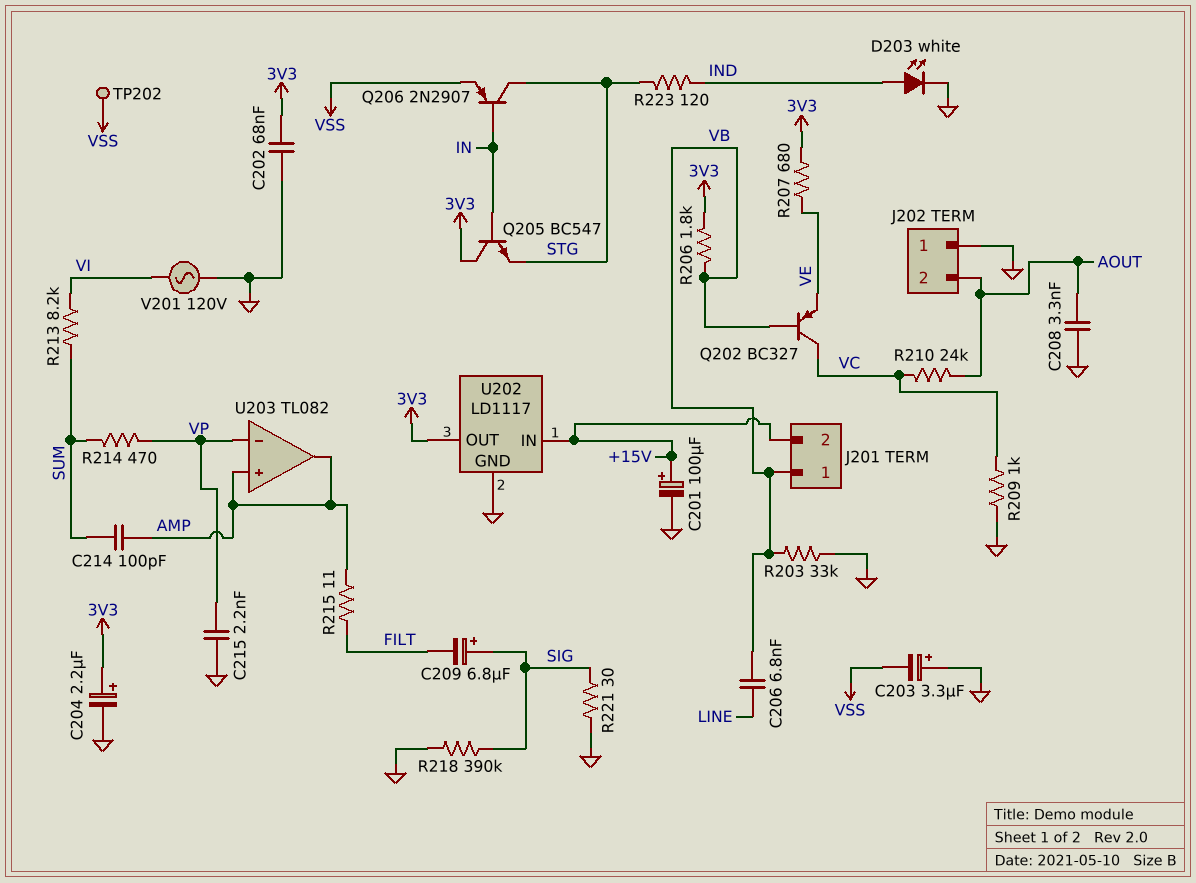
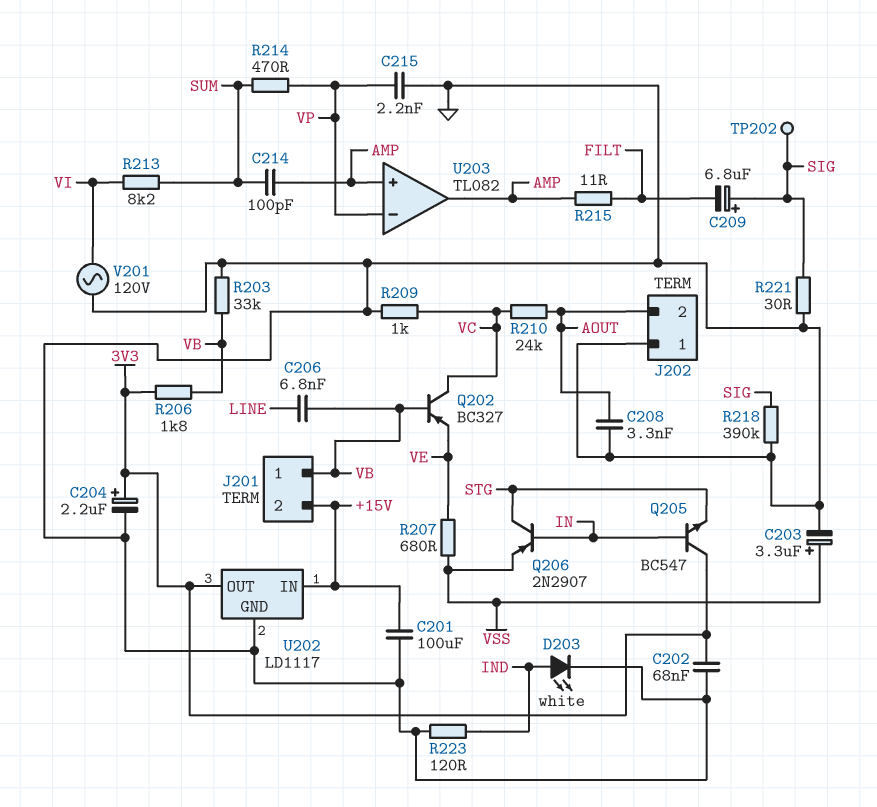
C201: 100uF (plus +15V, minus GND) -> 100uF (+15V, GND)
C203: 3.3uF (plus GND, minus VSS) -> 3.3uF (plus VSS, minus GND)
R207: 680 (3V3, VE) -> 680 (VE, VSS)
R223: 120 (IND, STG) -> 120 (GND, IND)
TP202: test point (VSS) -> test point (SIG)

